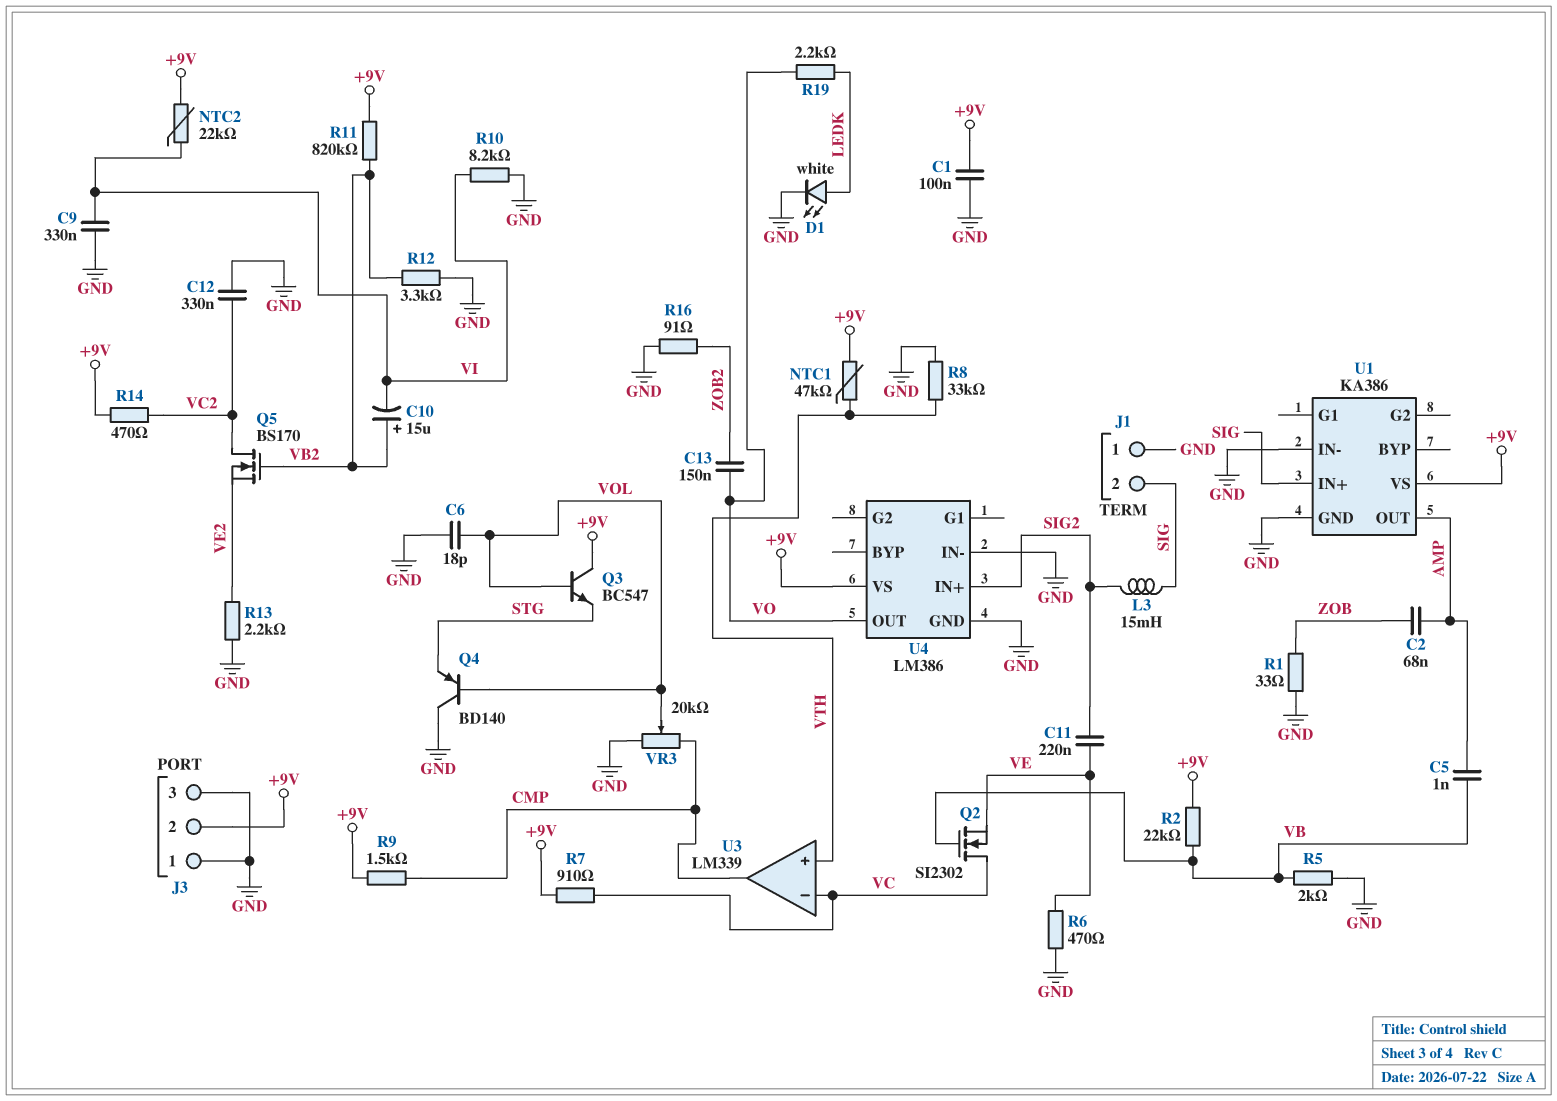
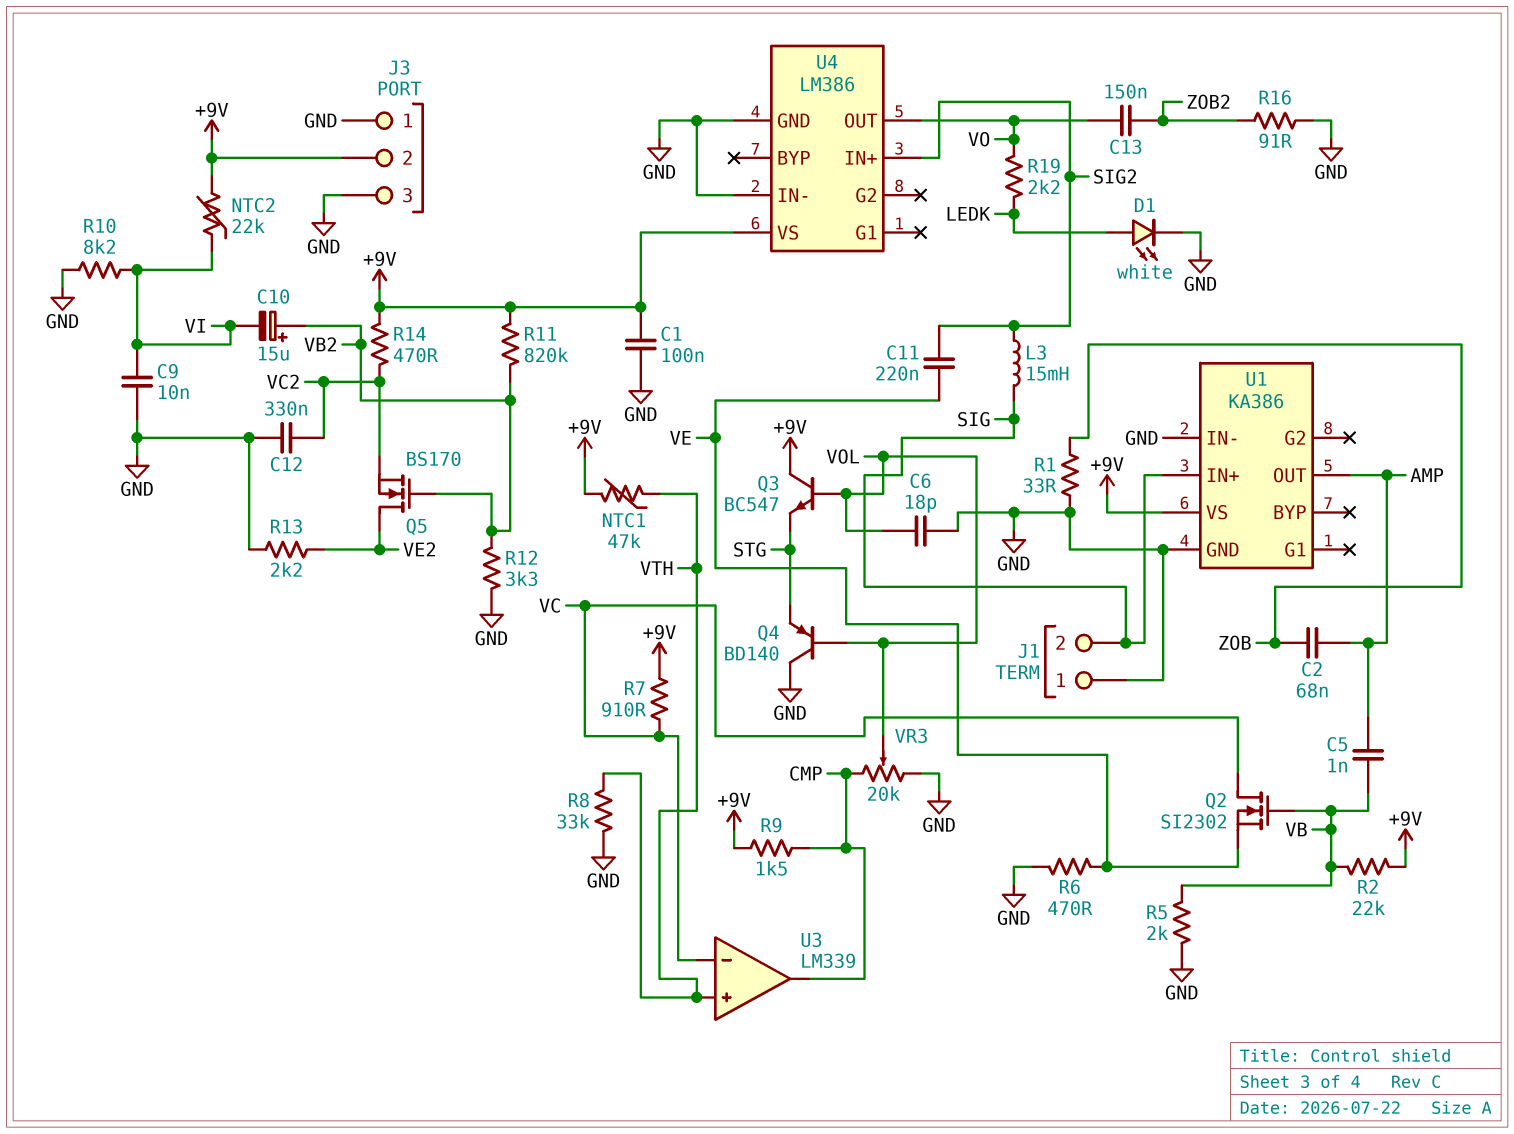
C9: 330nF (GND, VI) -> 10nF (GND, VI)
Q5: NMOS BS170 (G VB2, D VC2, S VE2) -> NMOS BS170 (G VB2, D VE2, S VC2)

